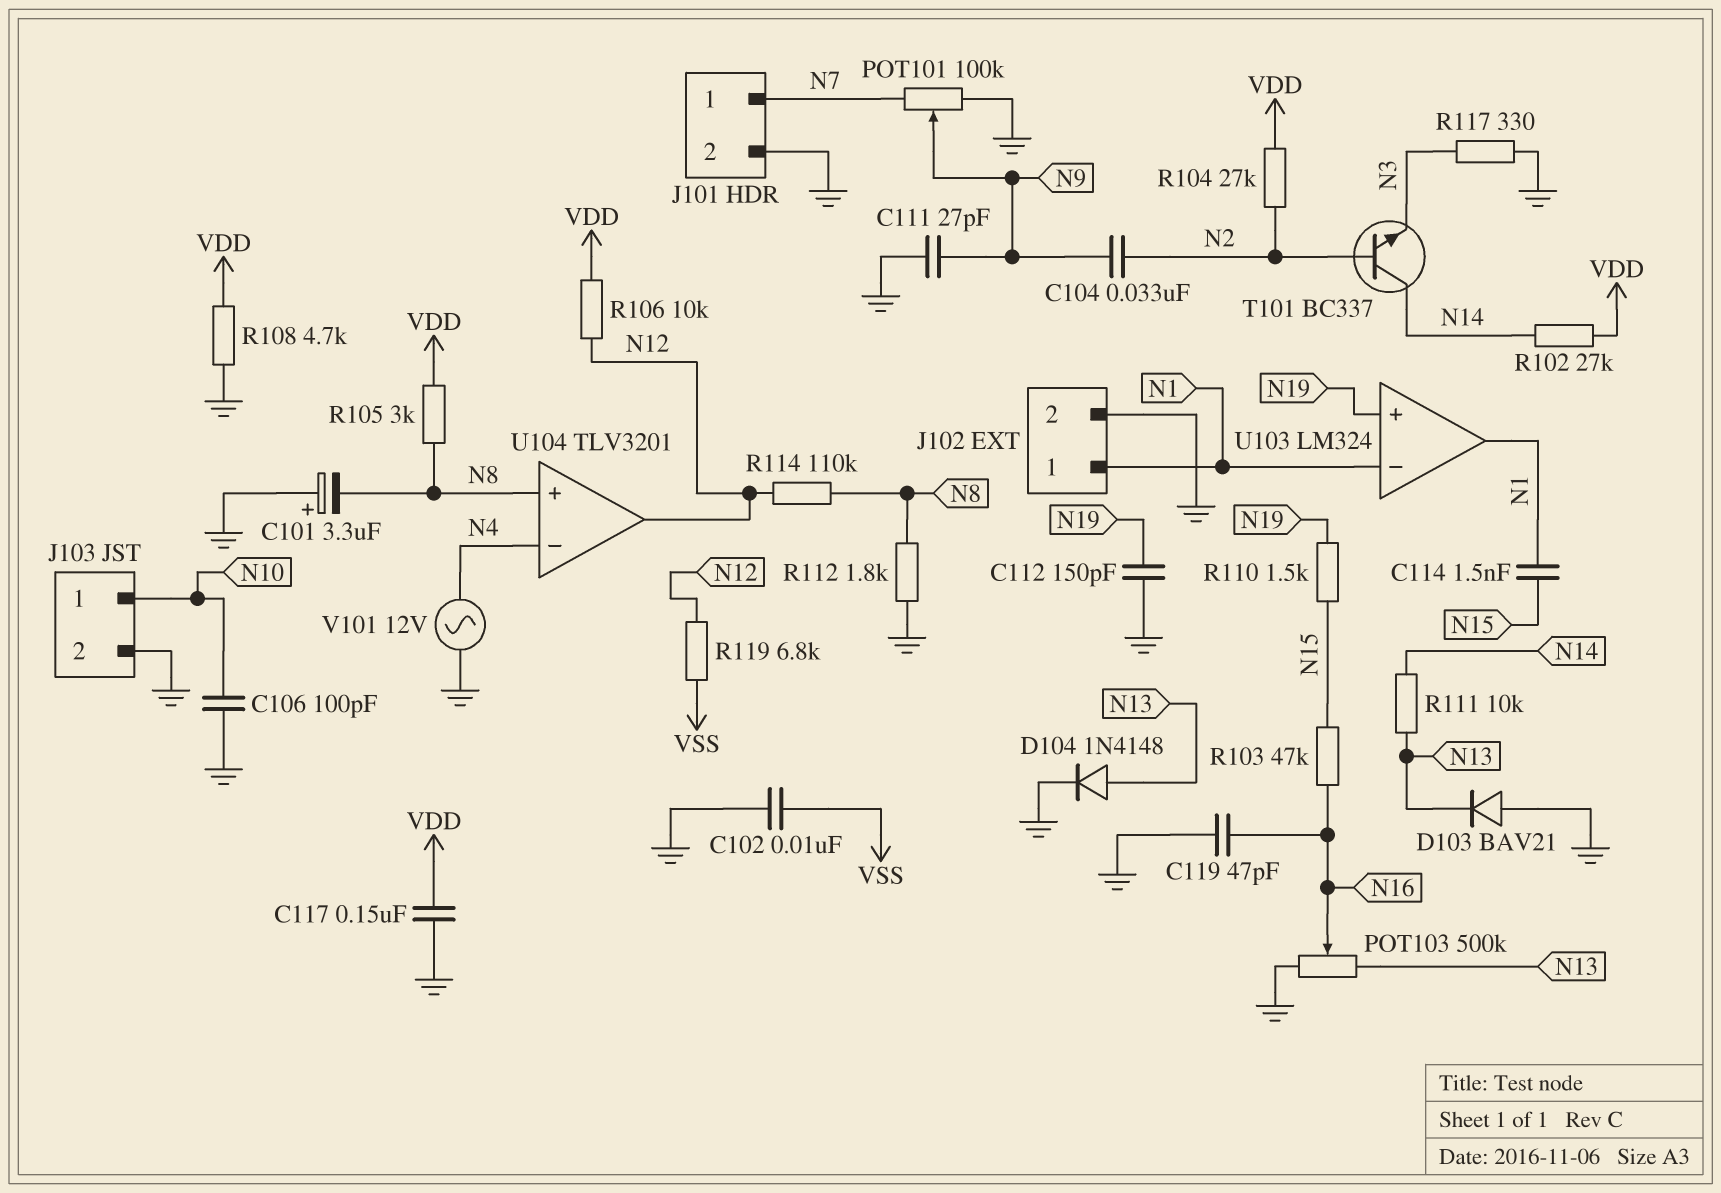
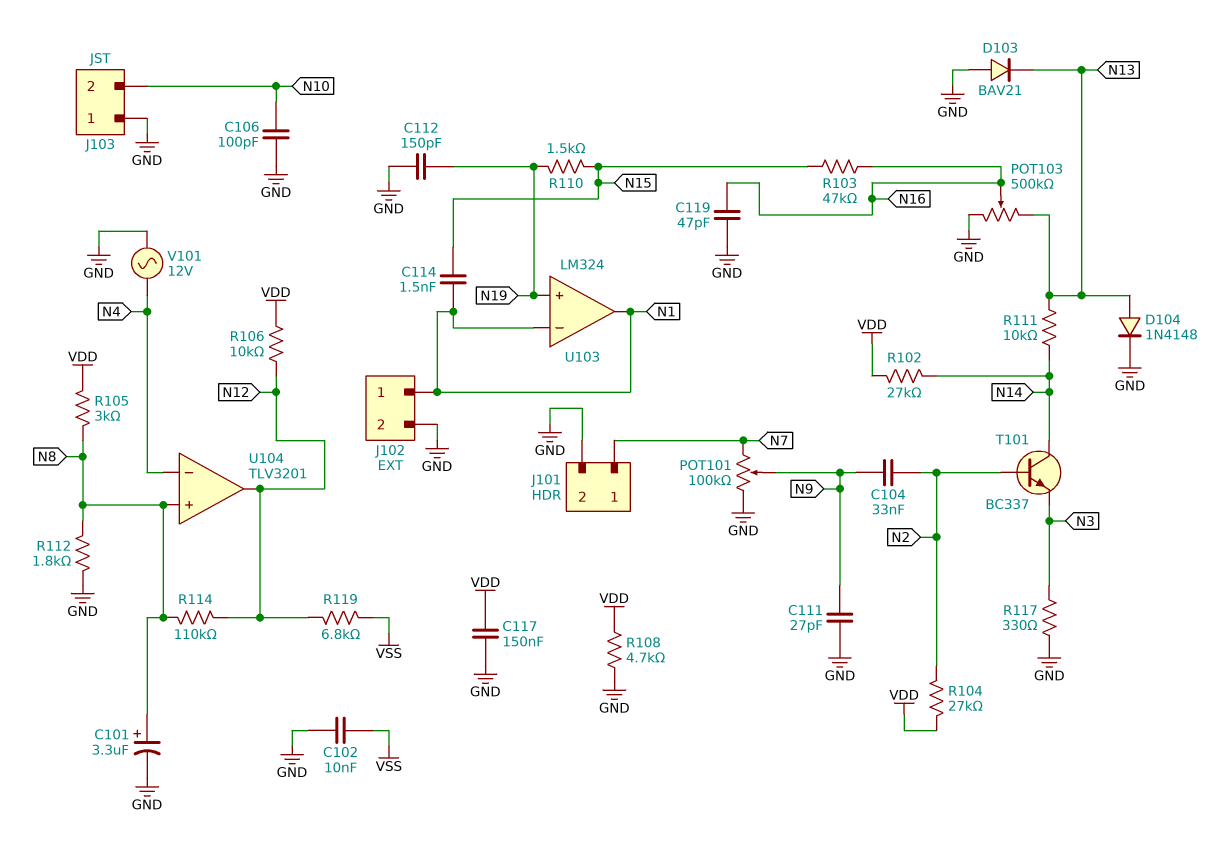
C101: 3.3uF (plus GND, minus N8) -> 3.3uF (plus N8, minus GND)
J103 pin 1: N10 -> GND
J103 pin 2: GND -> N10

